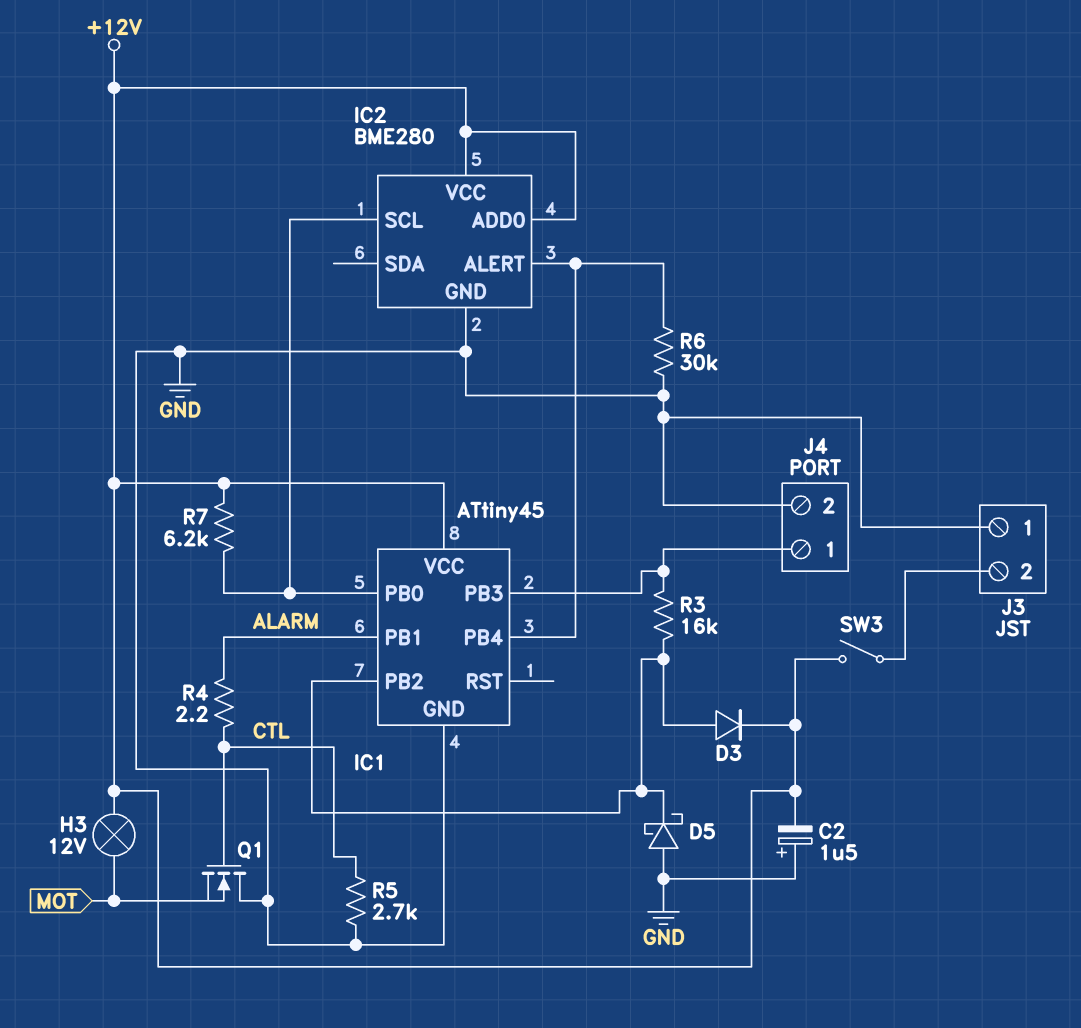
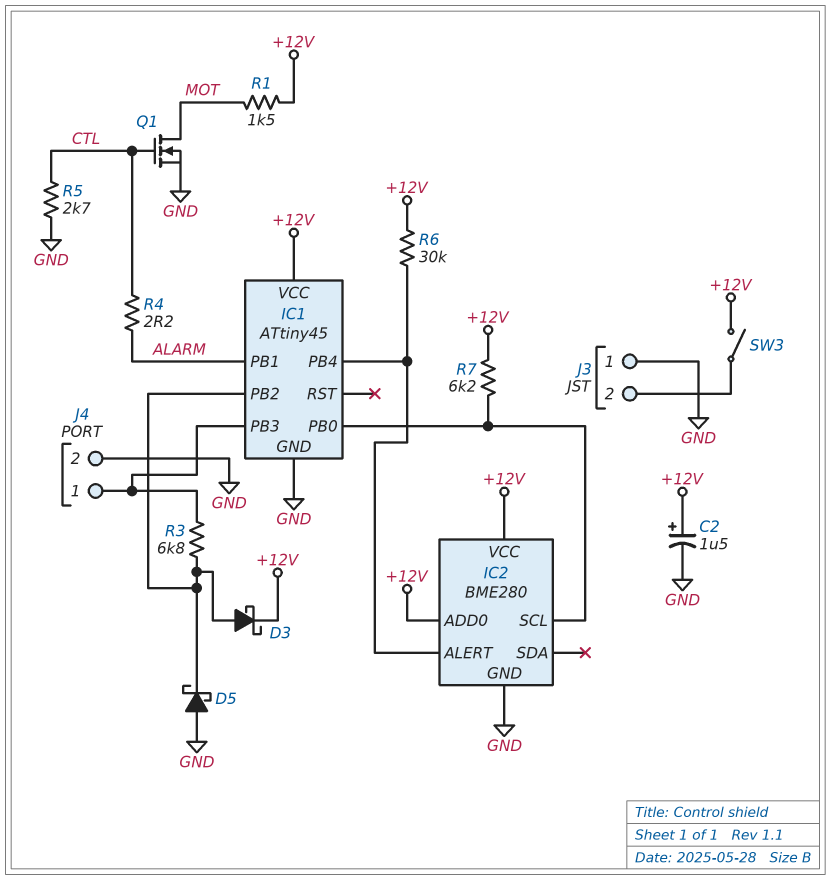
C2: 1.5uF (plus GND, minus +12V) -> 1.5uF (plus +12V, minus GND)
D3: diode (A IC1/PB2, K +12V) -> schottky (A IC1/PB2, K +12V)
H3: lamp 12V (+12V, MOT) -> none
Q1: NMOS (G CTL, D GND, S MOT) -> NMOS (G CTL, D MOT, S GND)
R1: none -> 1.5k (+12V, MOT)
R3: 16k (IC1/PB2, IC1/PB3) -> 6.8k (IC1/PB2, IC1/PB3)
R6: 30k (GND, IC1/PB4) -> 30k (+12V, IC1/PB4)

